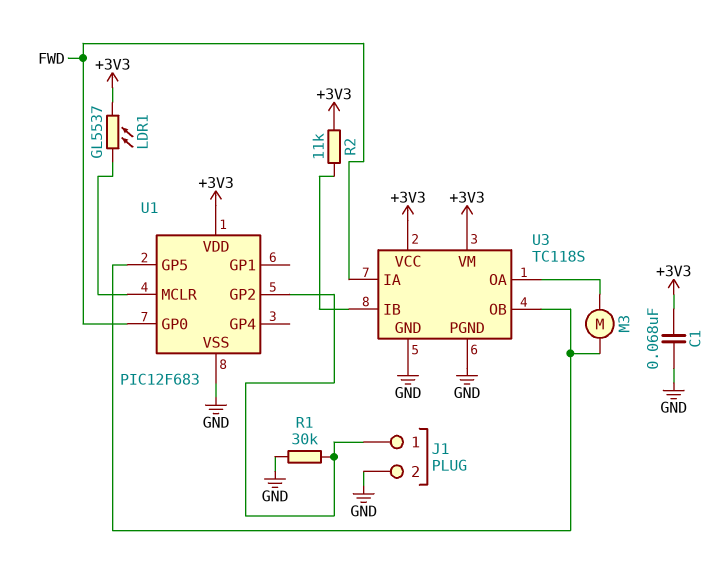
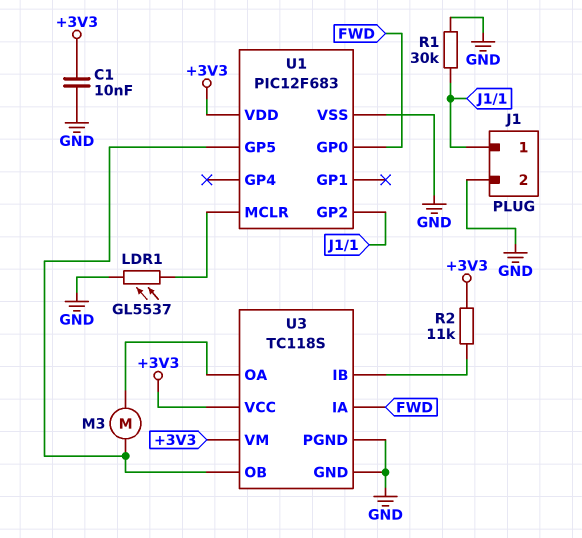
C1: 68nF (+3V3, GND) -> 10nF (+3V3, GND)
LDR1: GL5537 (+3V3, U1/MCLR) -> GL5537 (GND, U1/MCLR)

